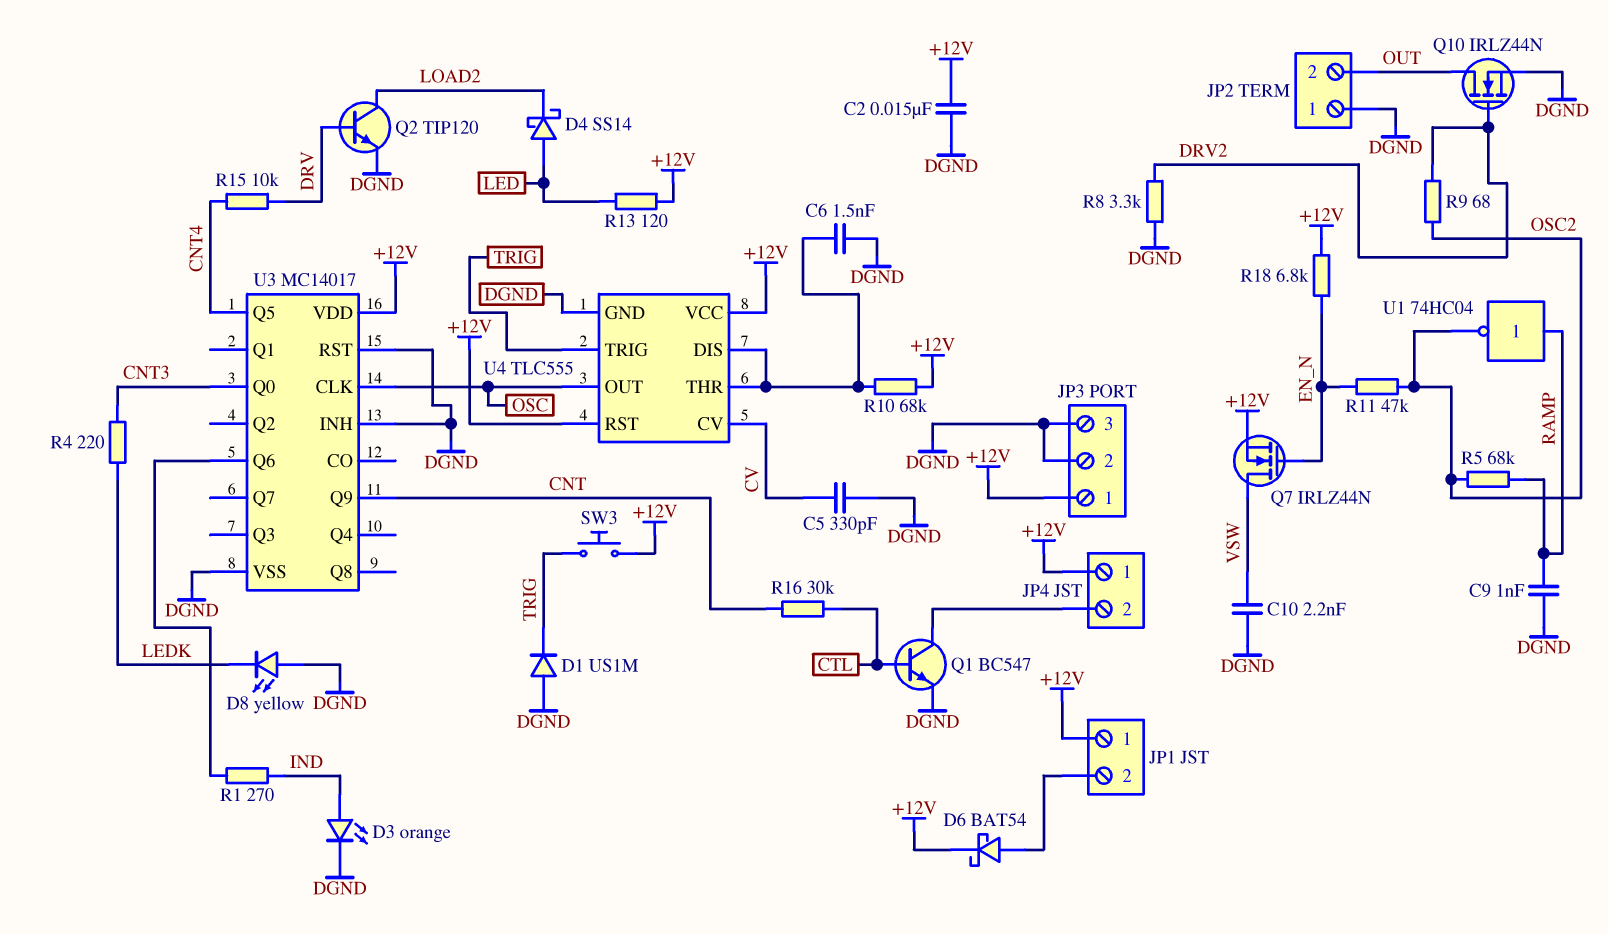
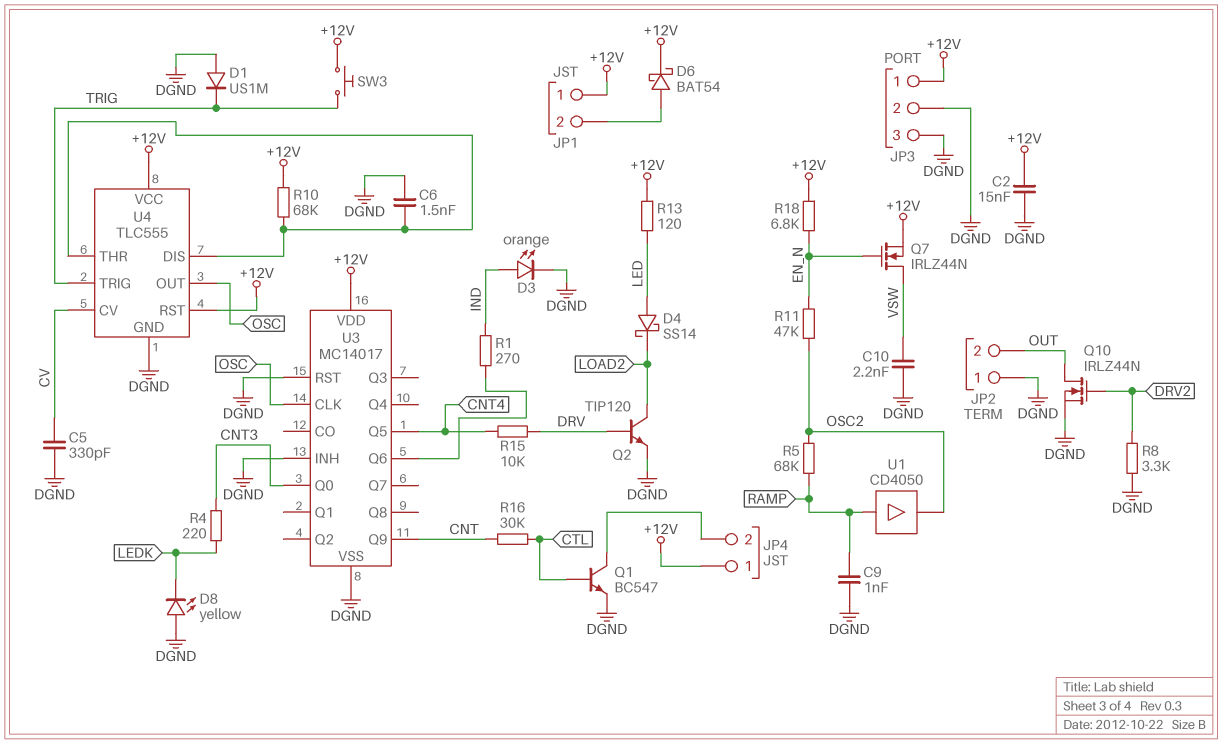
R9: 68 (DRV2, OSC2) -> none
U1: NOT 74HC04 (in RAMP, out OSC2) -> buffer CD4050 (in RAMP, out OSC2)

